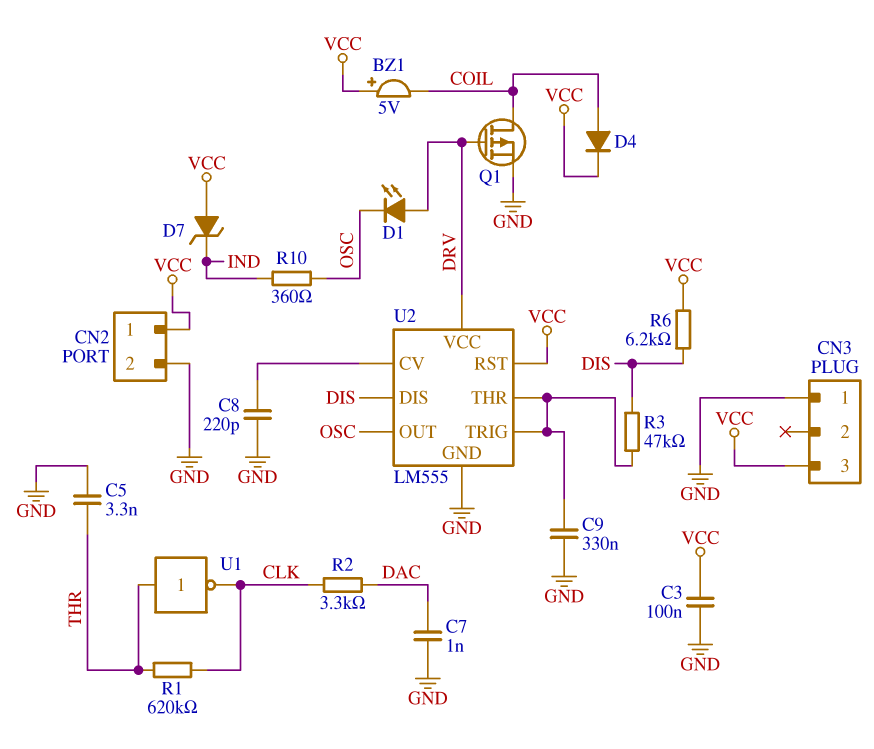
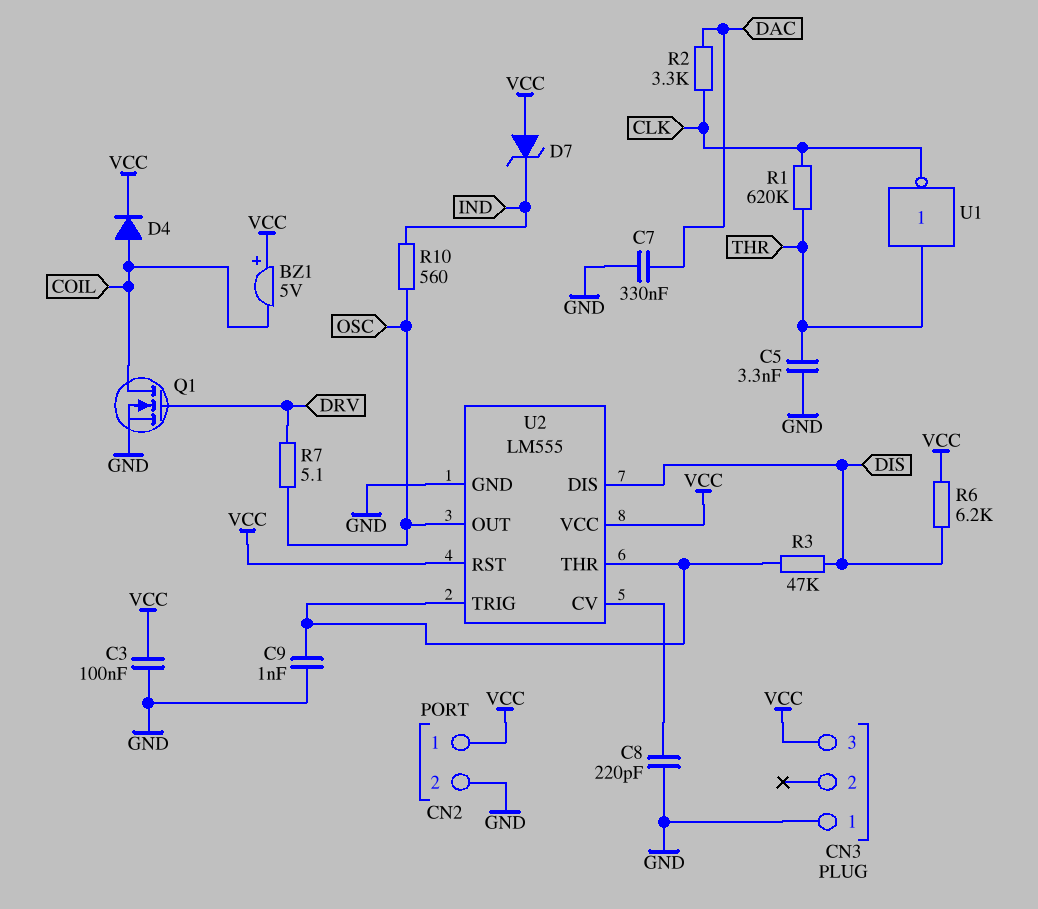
C7: 1nF (DAC, GND) -> 330nF (DAC, GND)
C9: 330nF (GND, U2/THR) -> 1nF (GND, U2/THR)
D1: LED (A DRV, K OSC) -> none
Q1: PMOS (G DRV, D COIL, S GND) -> NMOS (G DRV, D COIL, S GND)
R7: none -> 5.1 (DRV, OSC)
R10: 360 (IND, OSC) -> 560 (IND, OSC)
U2 pin VCC: DRV -> VCC

